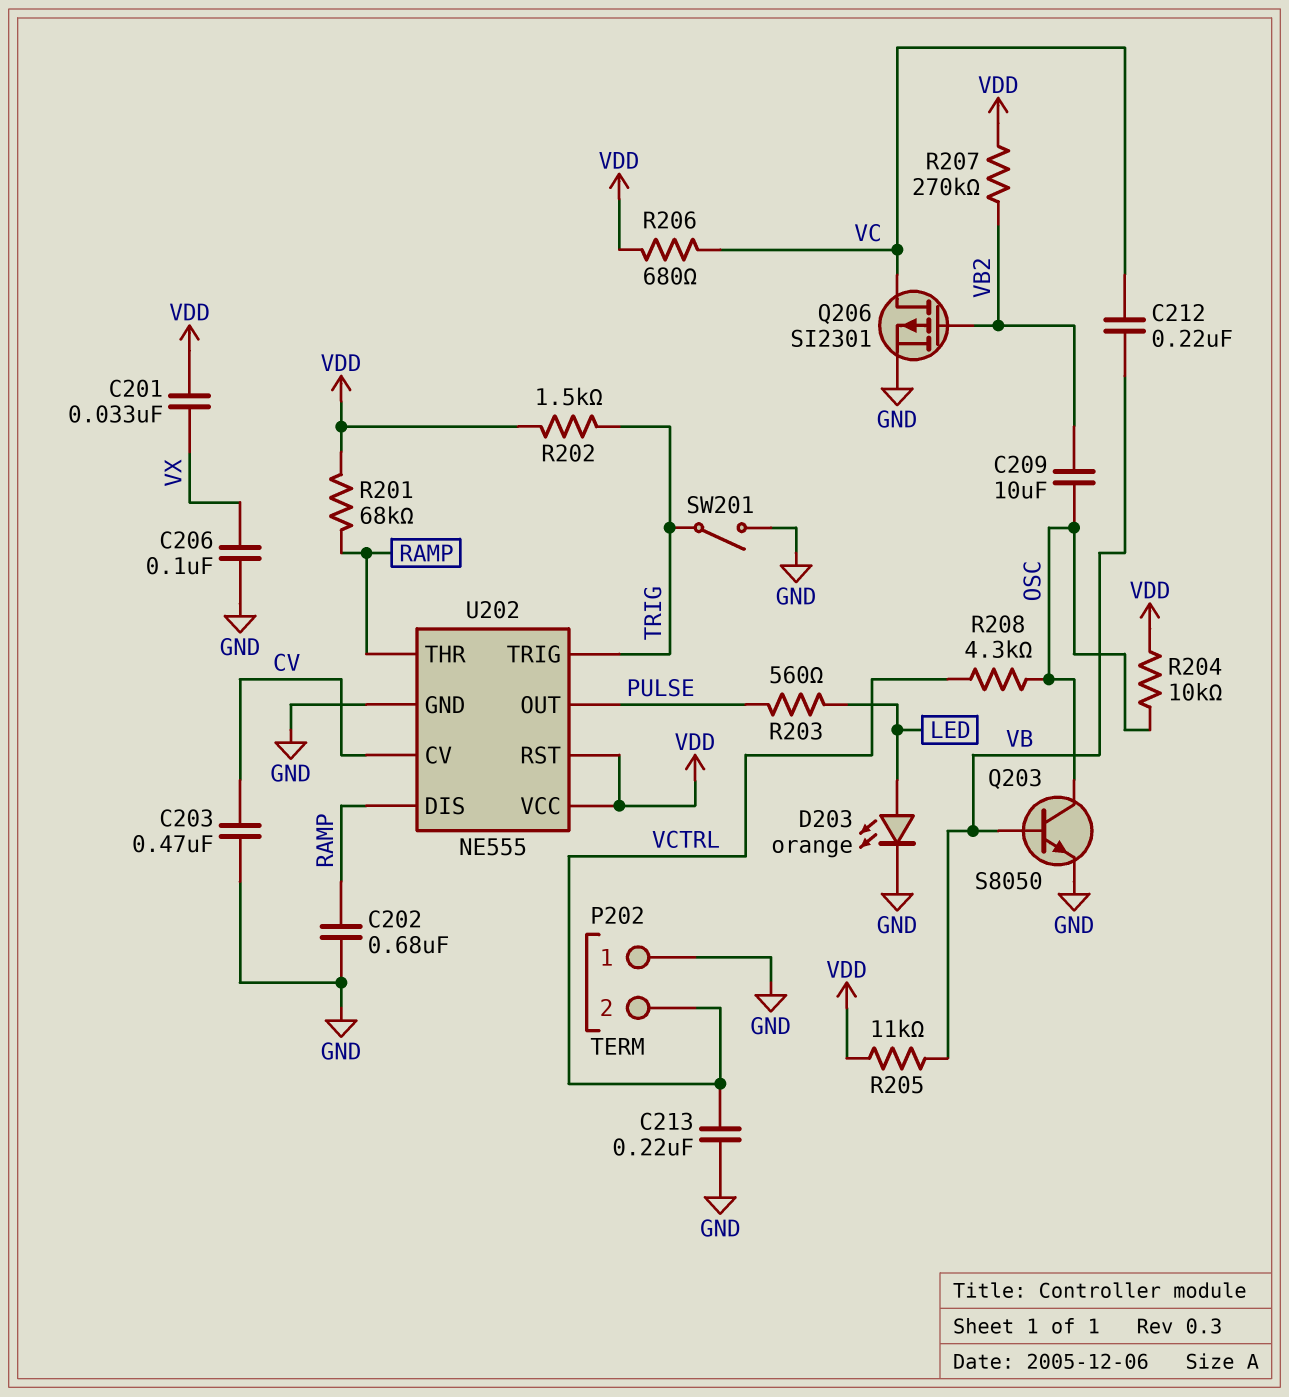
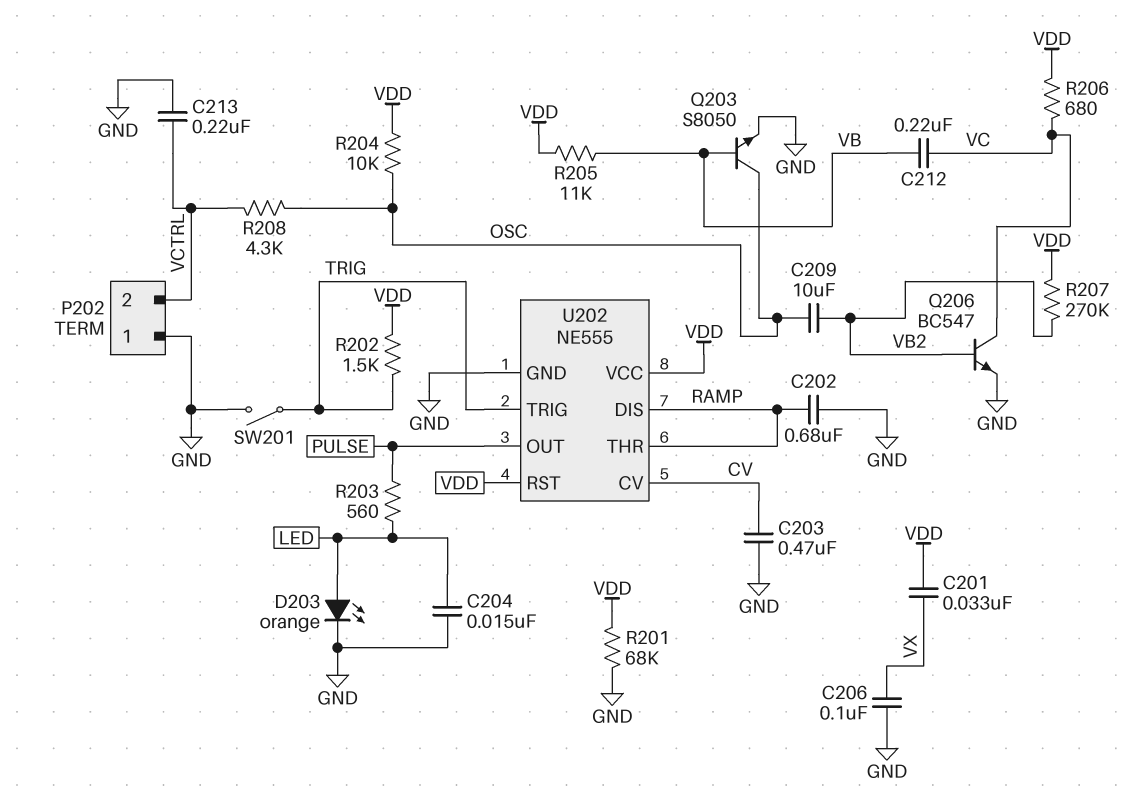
C204: none -> 15nF (GND, LED)
Q206: PMOS SI2301 (G VB2, D VC, S GND) -> NPN BC547 (B VB2, C VC, E GND)
R201: 68k (RAMP, VDD) -> 68k (GND, VDD)

